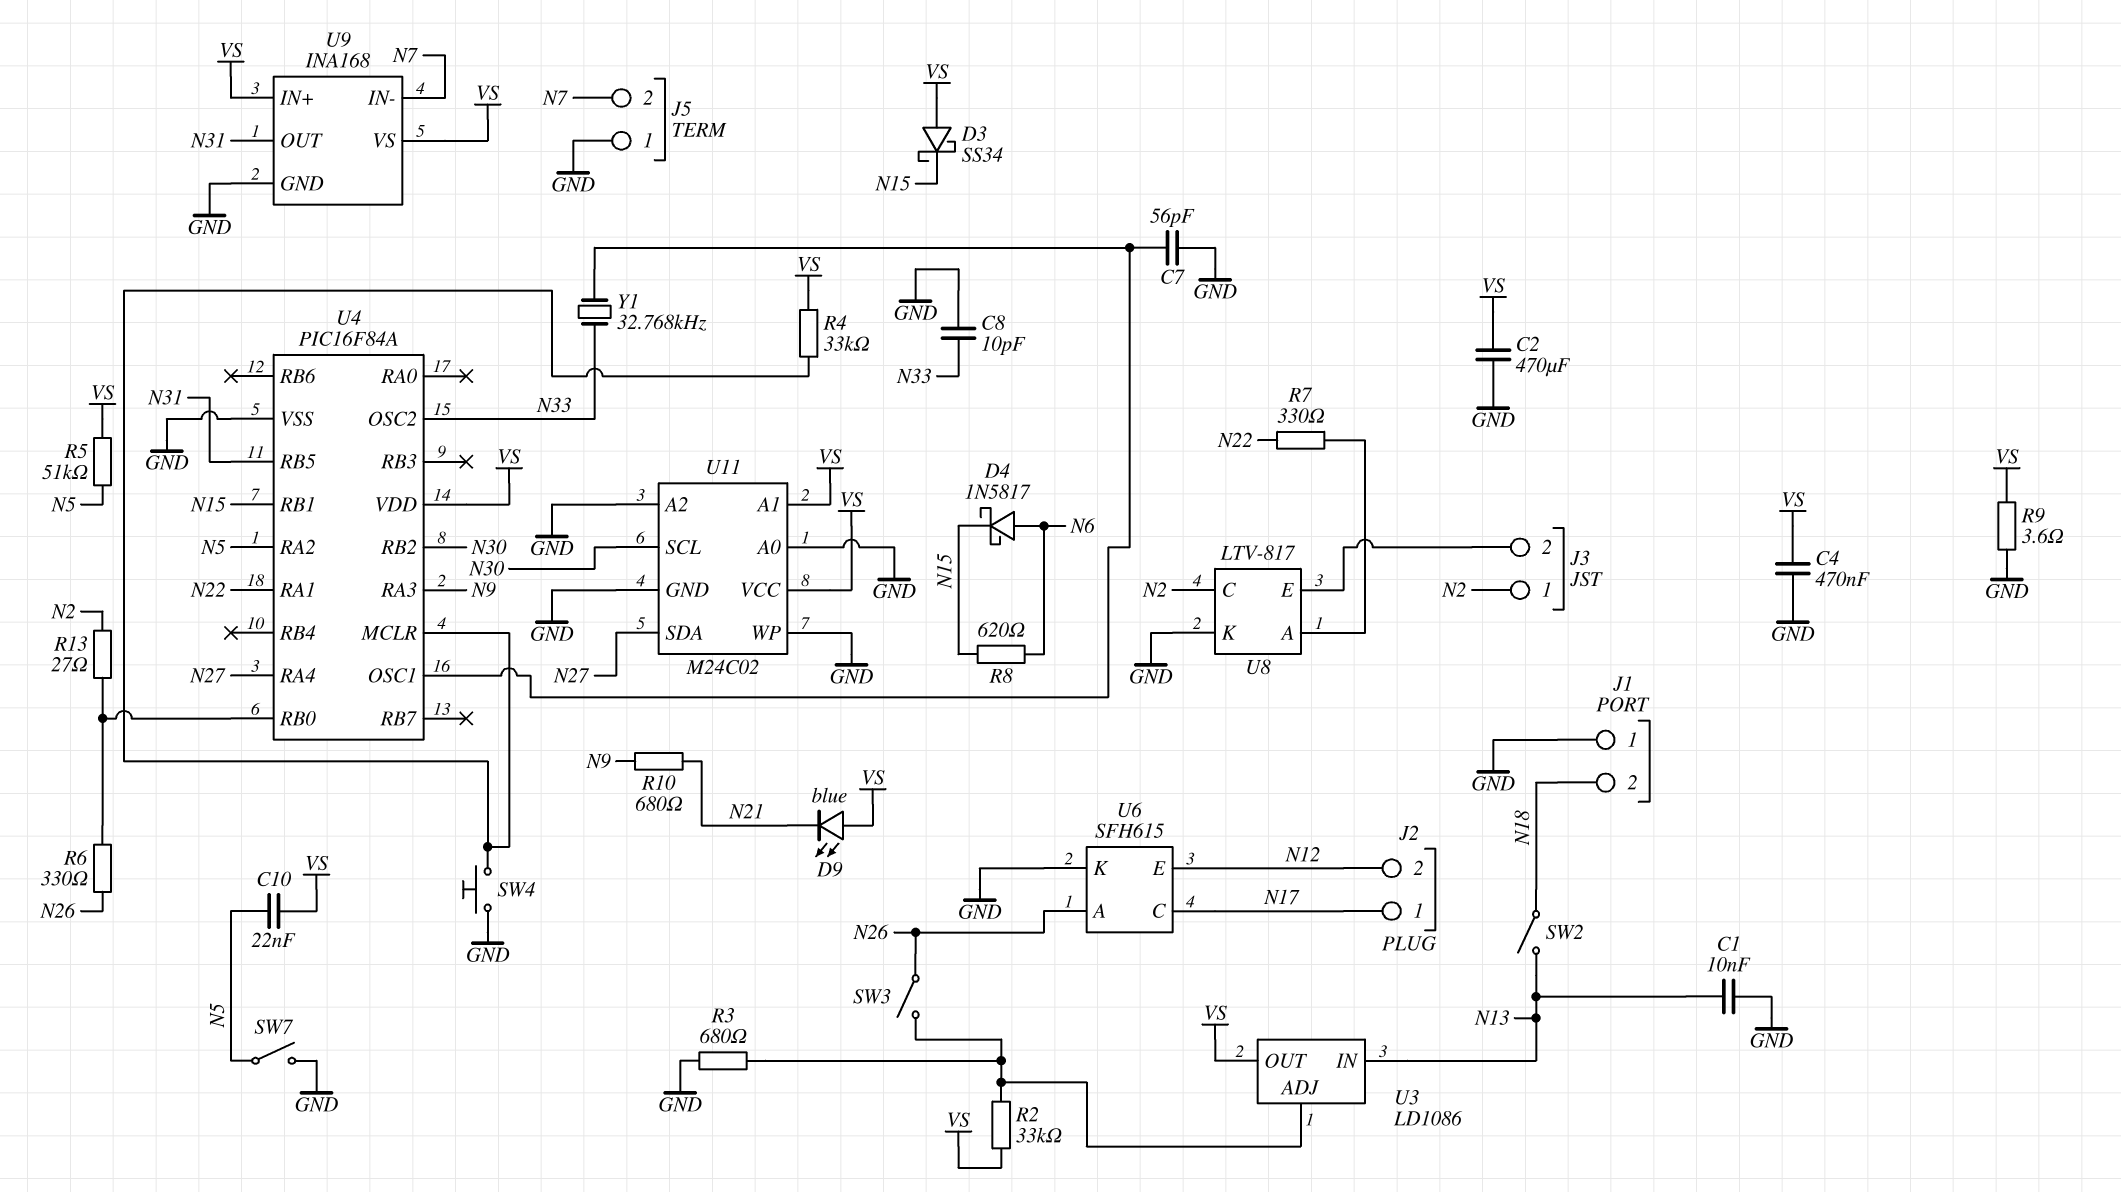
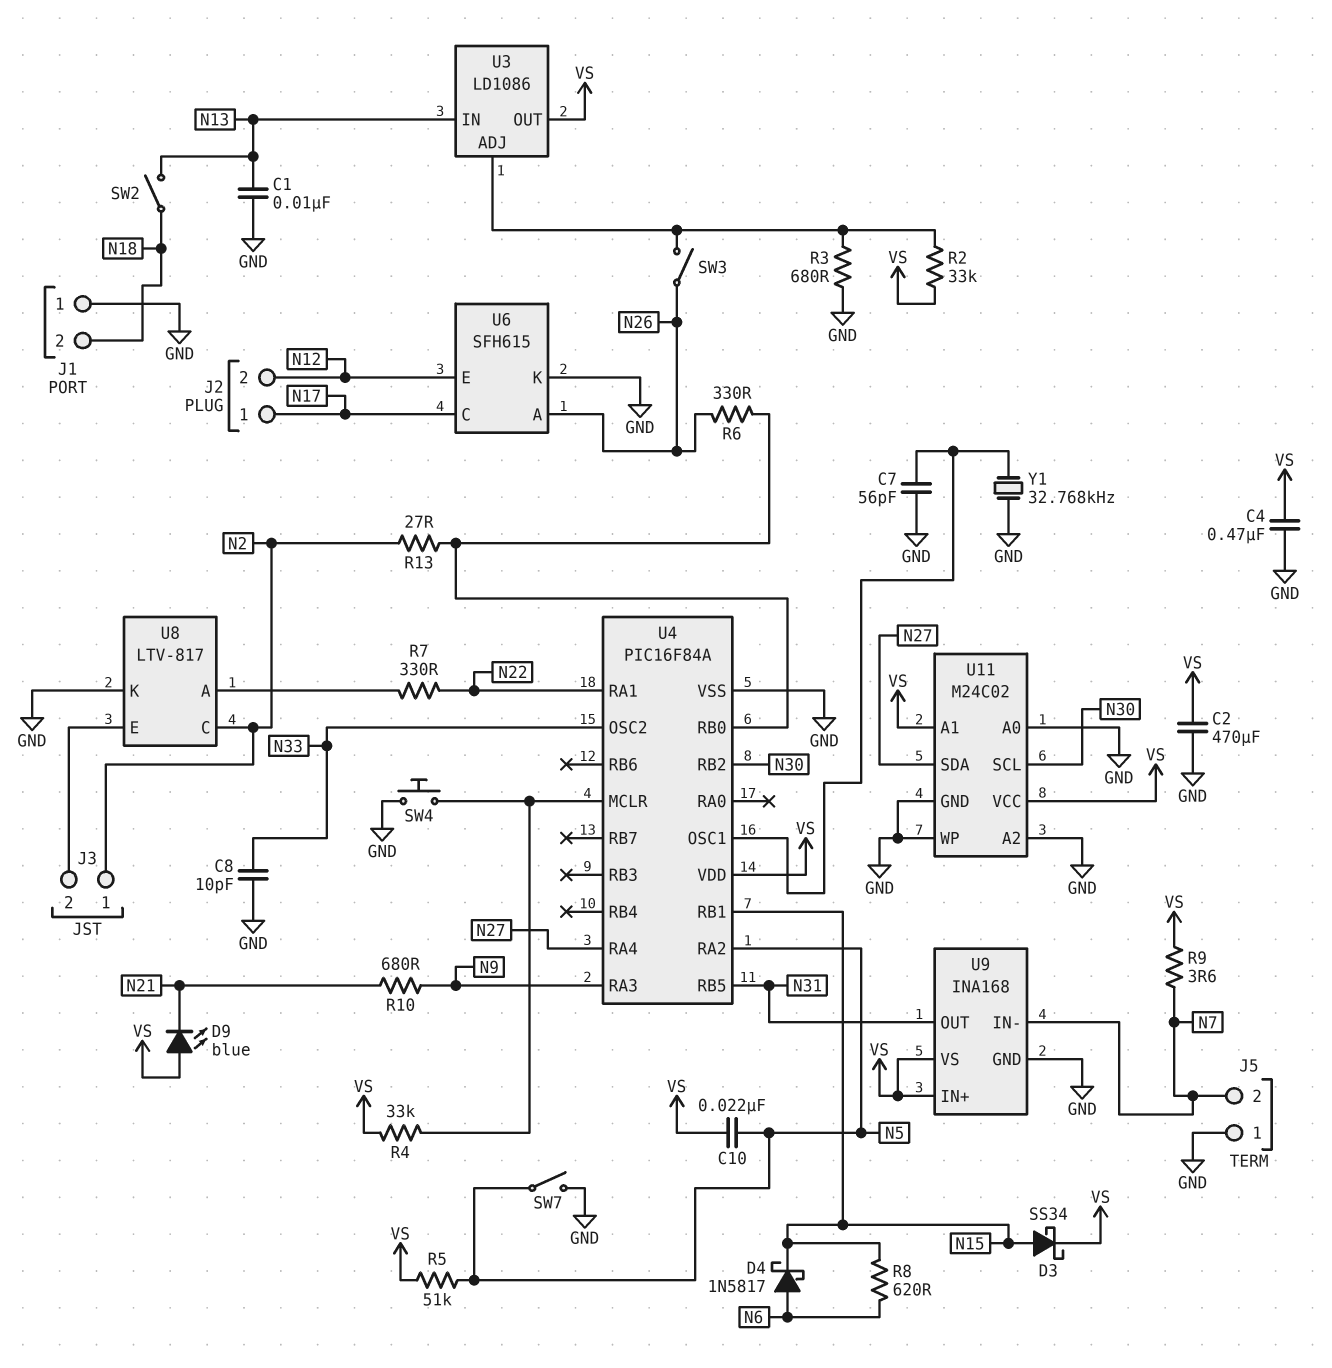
D3: schottky SS34 (A VS, K N15) -> schottky SS34 (A N15, K VS)
R9: 3.6 (GND, VS) -> 3.6 (N7, VS)
Y1: 32.768kHz (N33, U4/OSC1) -> 32.768kHz (GND, U4/OSC1)

